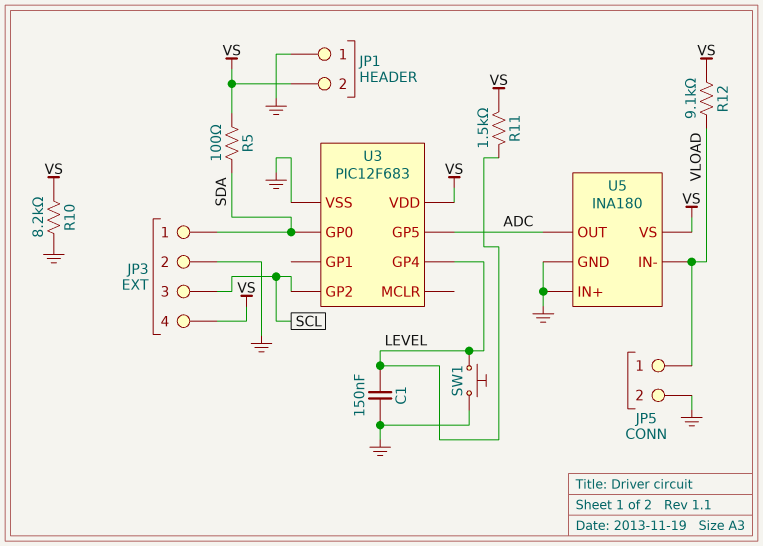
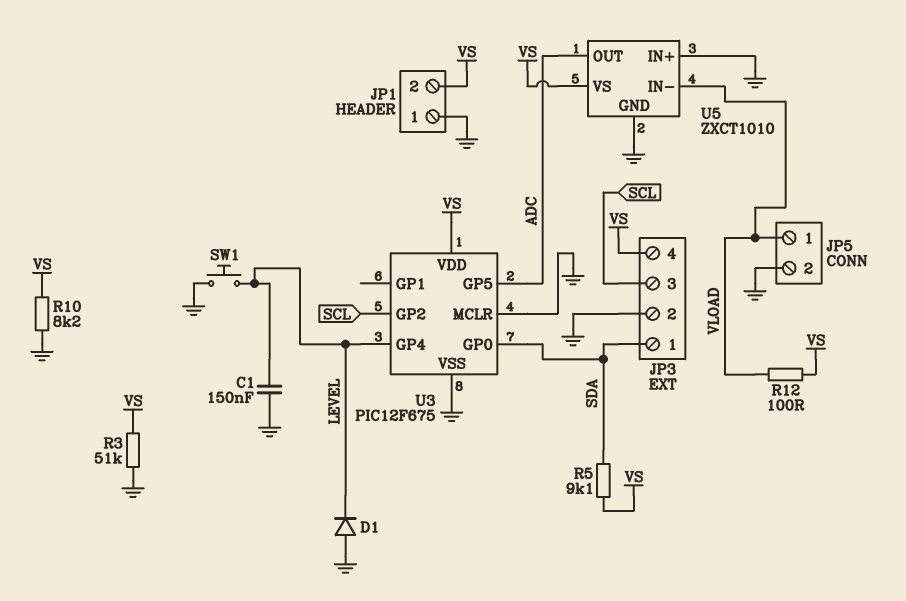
D1: none -> diode (A GND, K LEVEL)
R3: none -> 51k (GND, VS)
R5: 100 (SDA, VS) -> 9.1k (SDA, VS)
R11: 1.5k (LEVEL, VS) -> none
R12: 9.1k (VLOAD, VS) -> 100 (VLOAD, VS)
U3: PIC12F683 -> PIC12F675
U3 pin MCLR: none -> GND
U5: INA180 -> ZXCT1010

